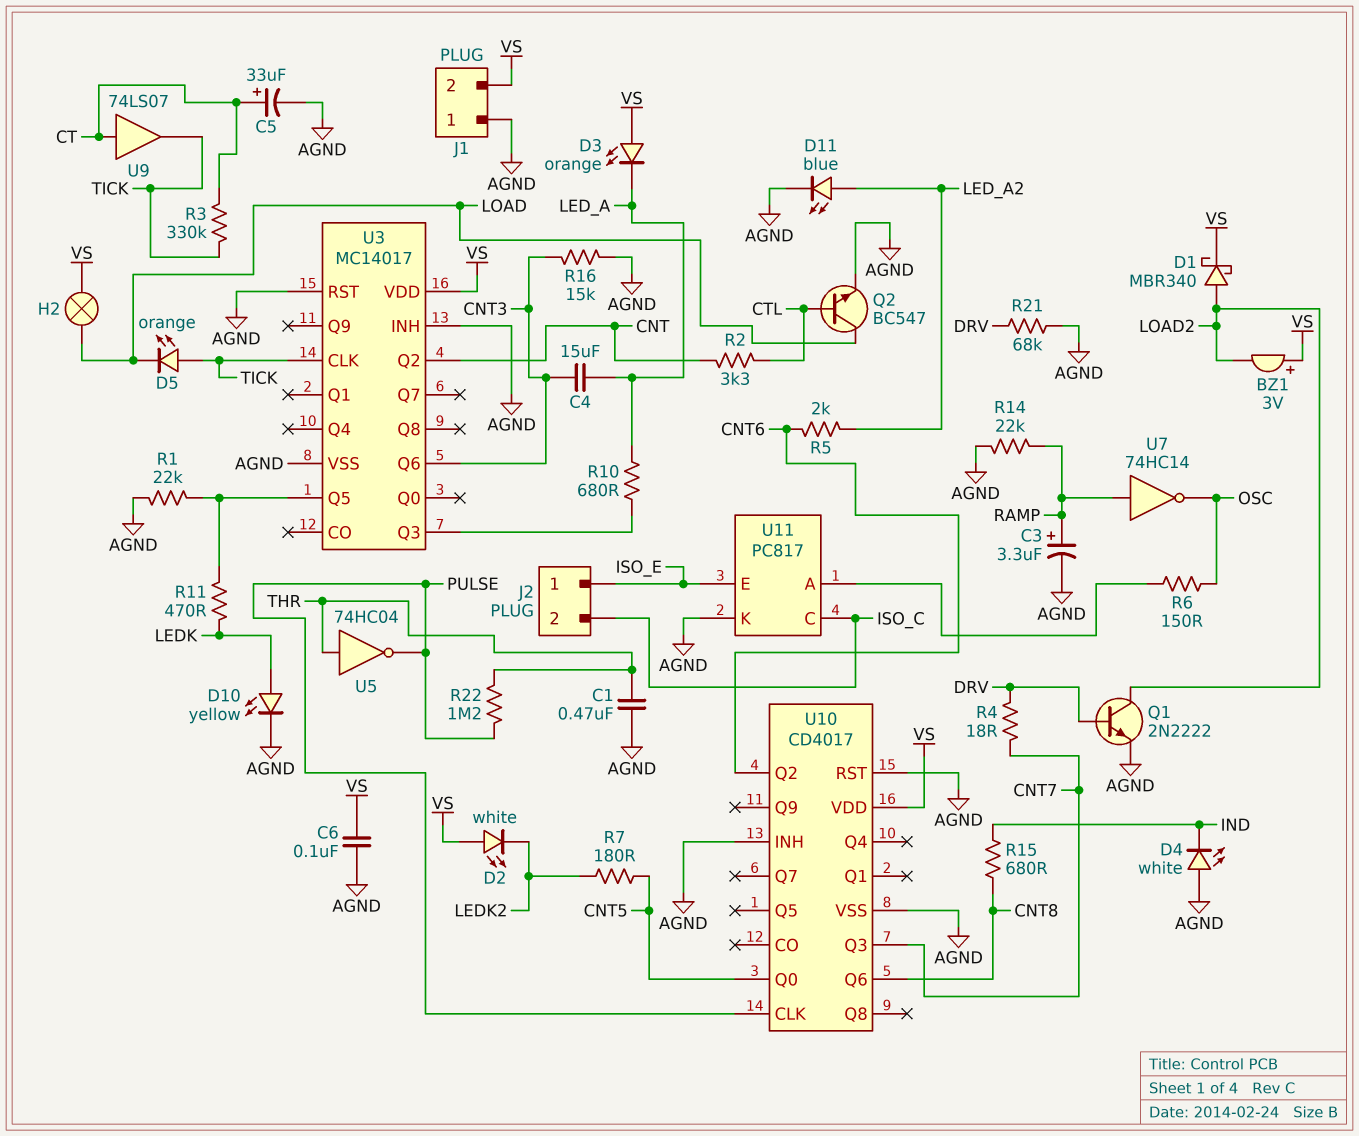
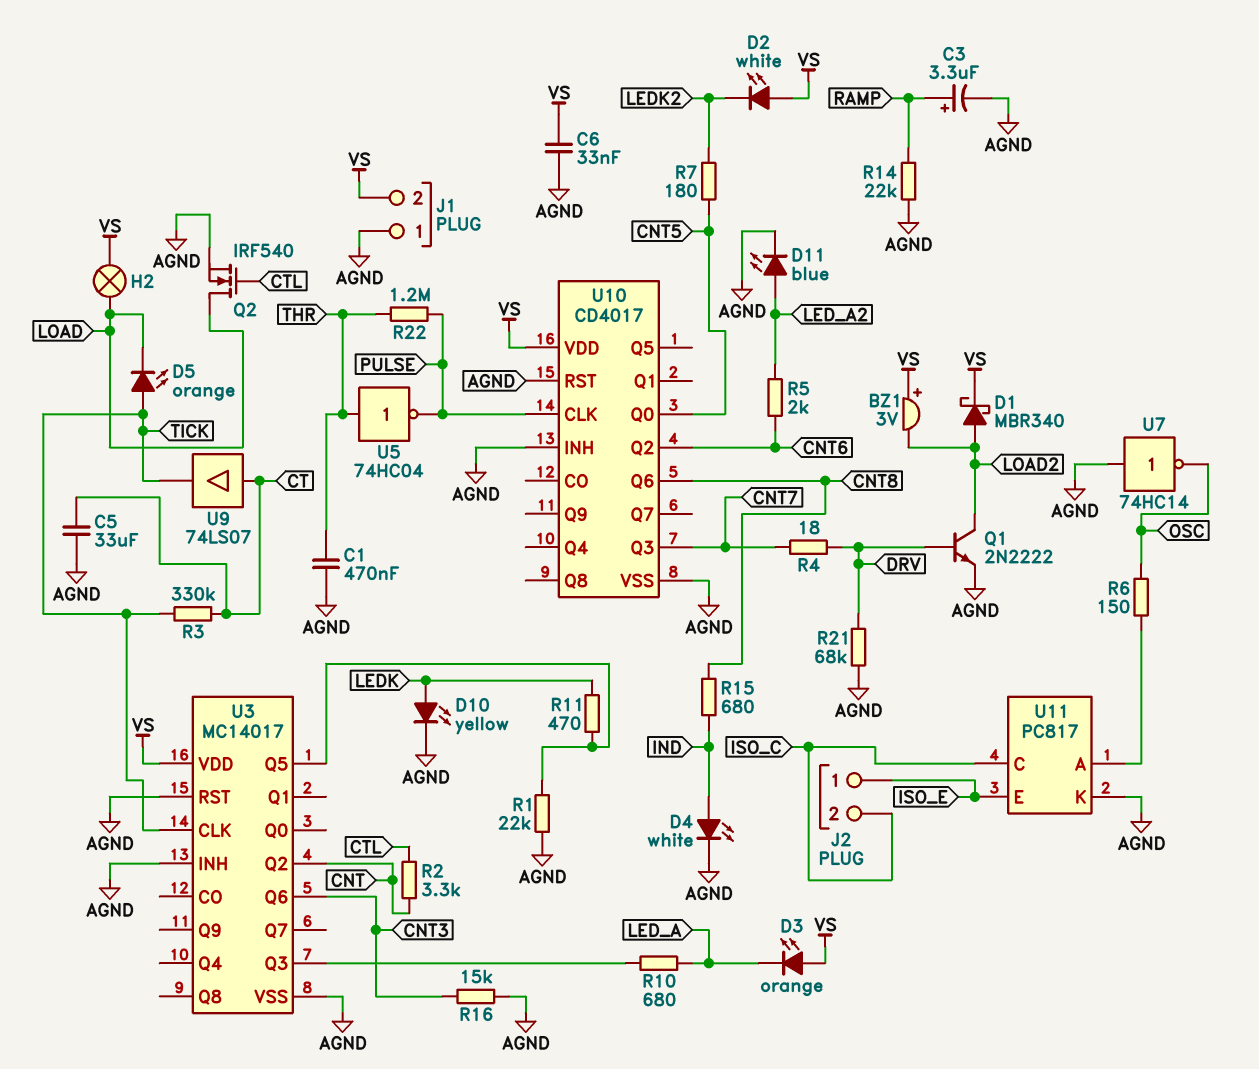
C4: 15uF (CNT3, LED_A) -> none
C5: 33uF (plus CT, minus AGND) -> 33uF (AGND, CT)
C6: 100nF (AGND, VS) -> 33nF (AGND, VS)
D4: LED white (A AGND, K IND) -> LED white (A IND, K AGND)
Q2: NPN BC547 (B CTL, C LOAD, E AGND) -> NMOS IRF540 (G CTL, D LOAD, S AGND)
U7: NOT 74HC14 (in RAMP, out OSC) -> NOT 74HC14 (in AGND, out OSC)

